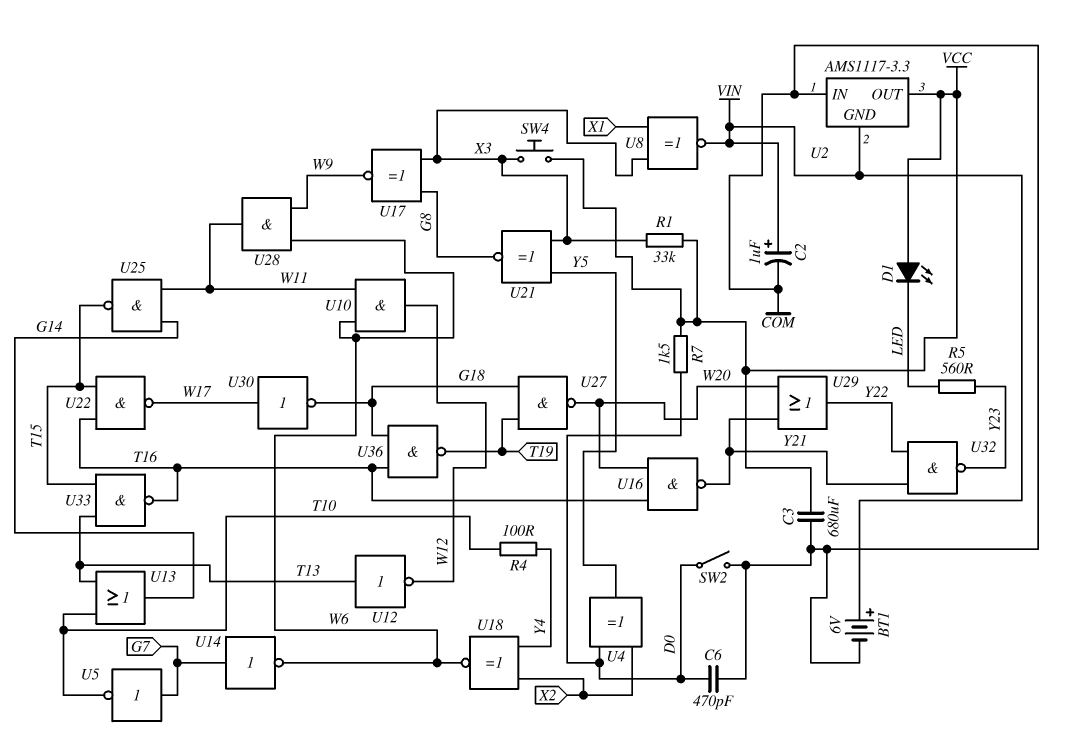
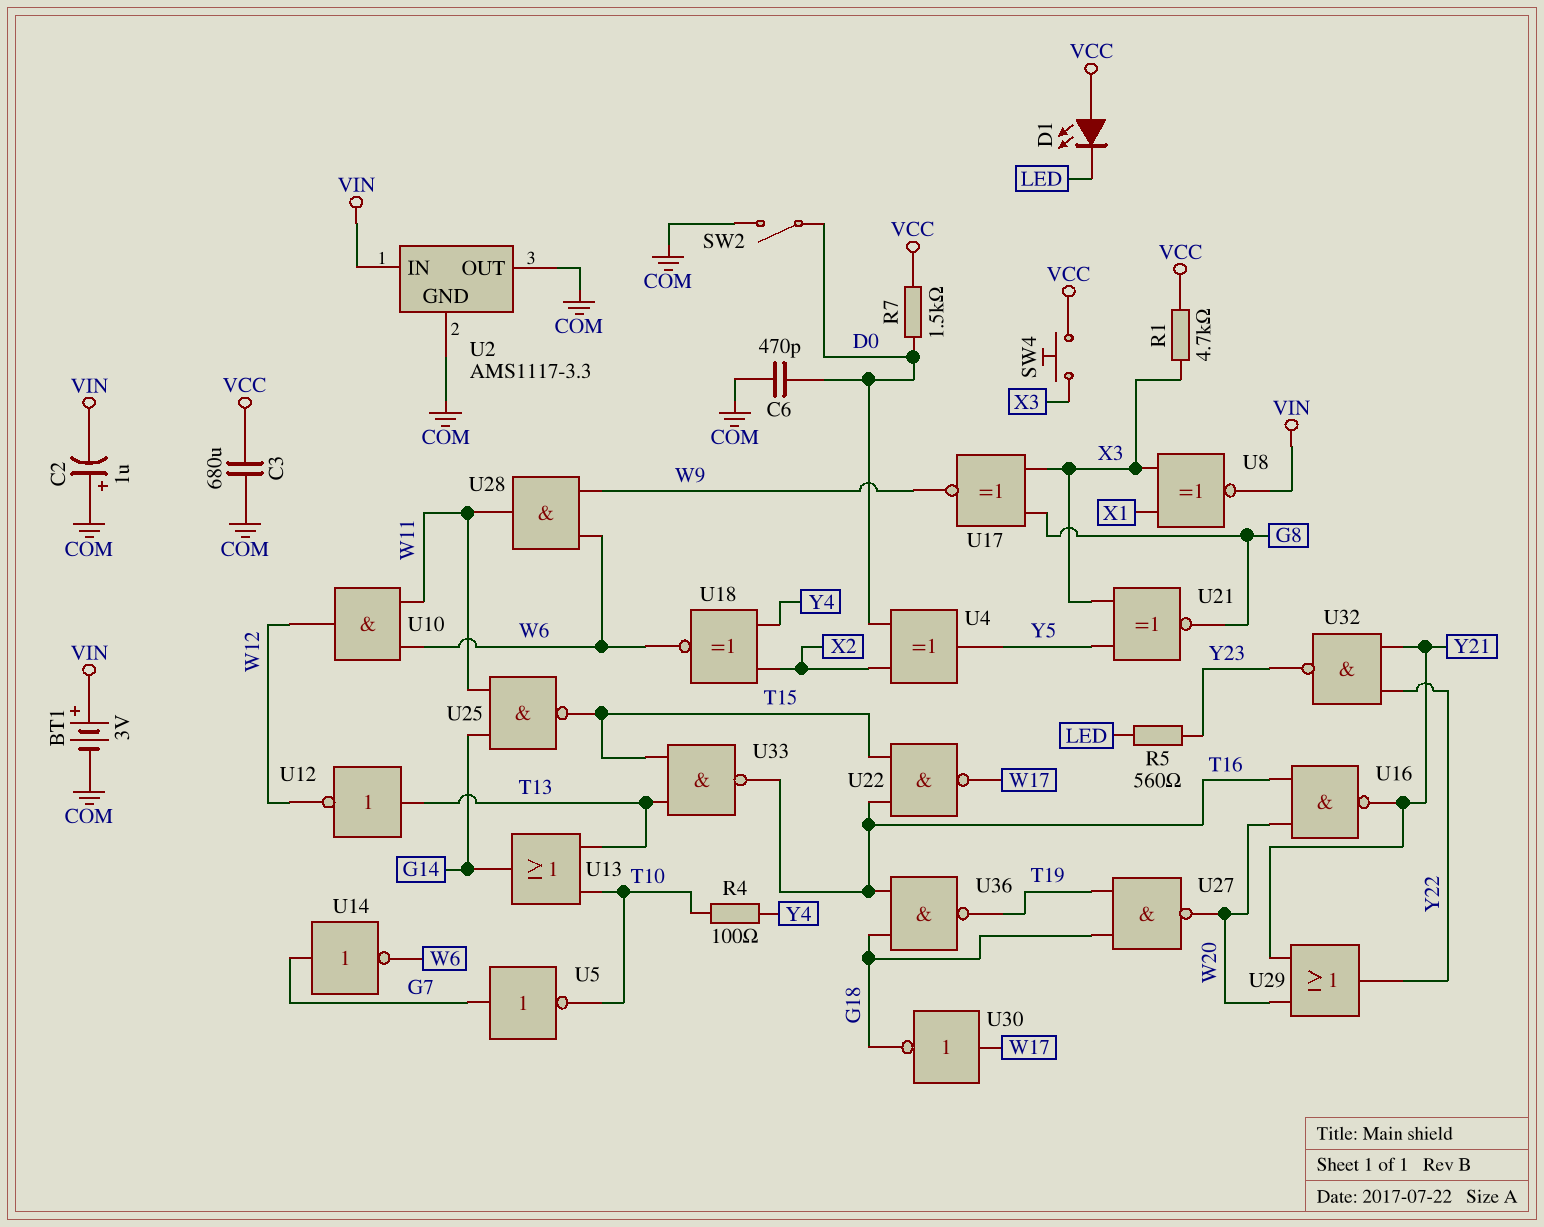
BT1: 6V (plus VIN, minus COM) -> 3V (plus VIN, minus COM)
C2: 1uF (plus VIN, minus COM) -> 1uF (plus COM, minus VIN)
R1: 33k (VCC, X3) -> 4.7k (VCC, X3)
U2 pin GND: VIN -> COM
U2 pin IN: COM -> VIN
U2 pin OUT: VCC -> COM

